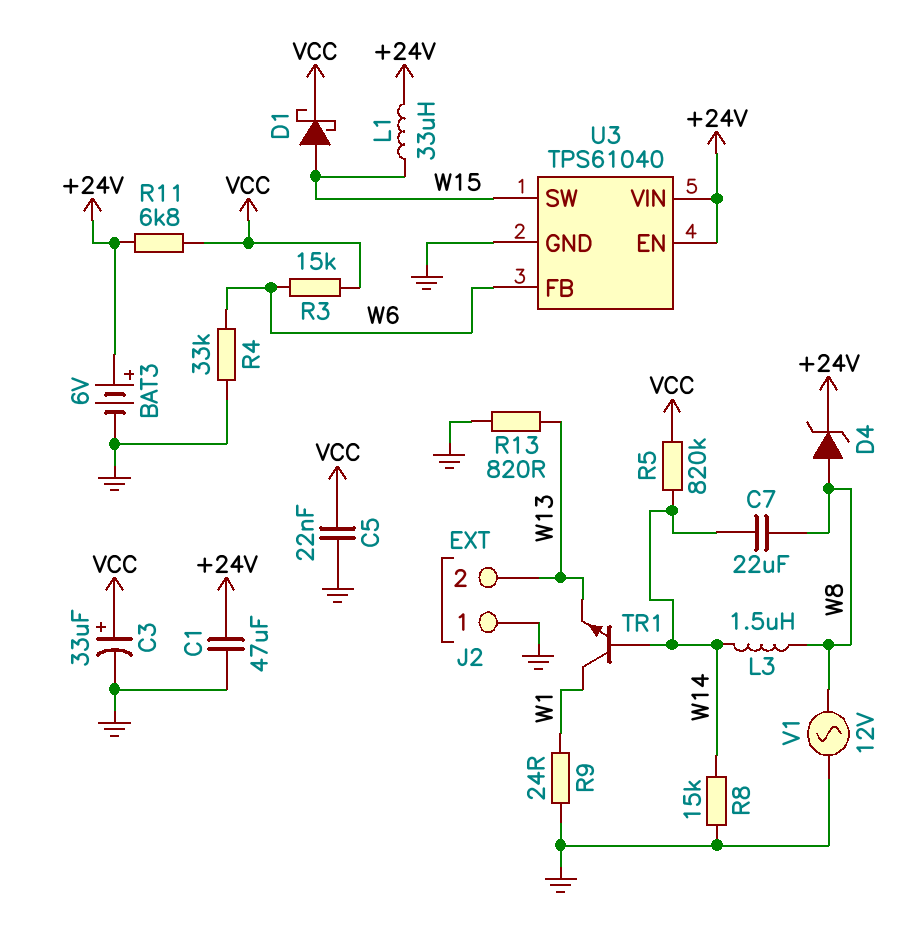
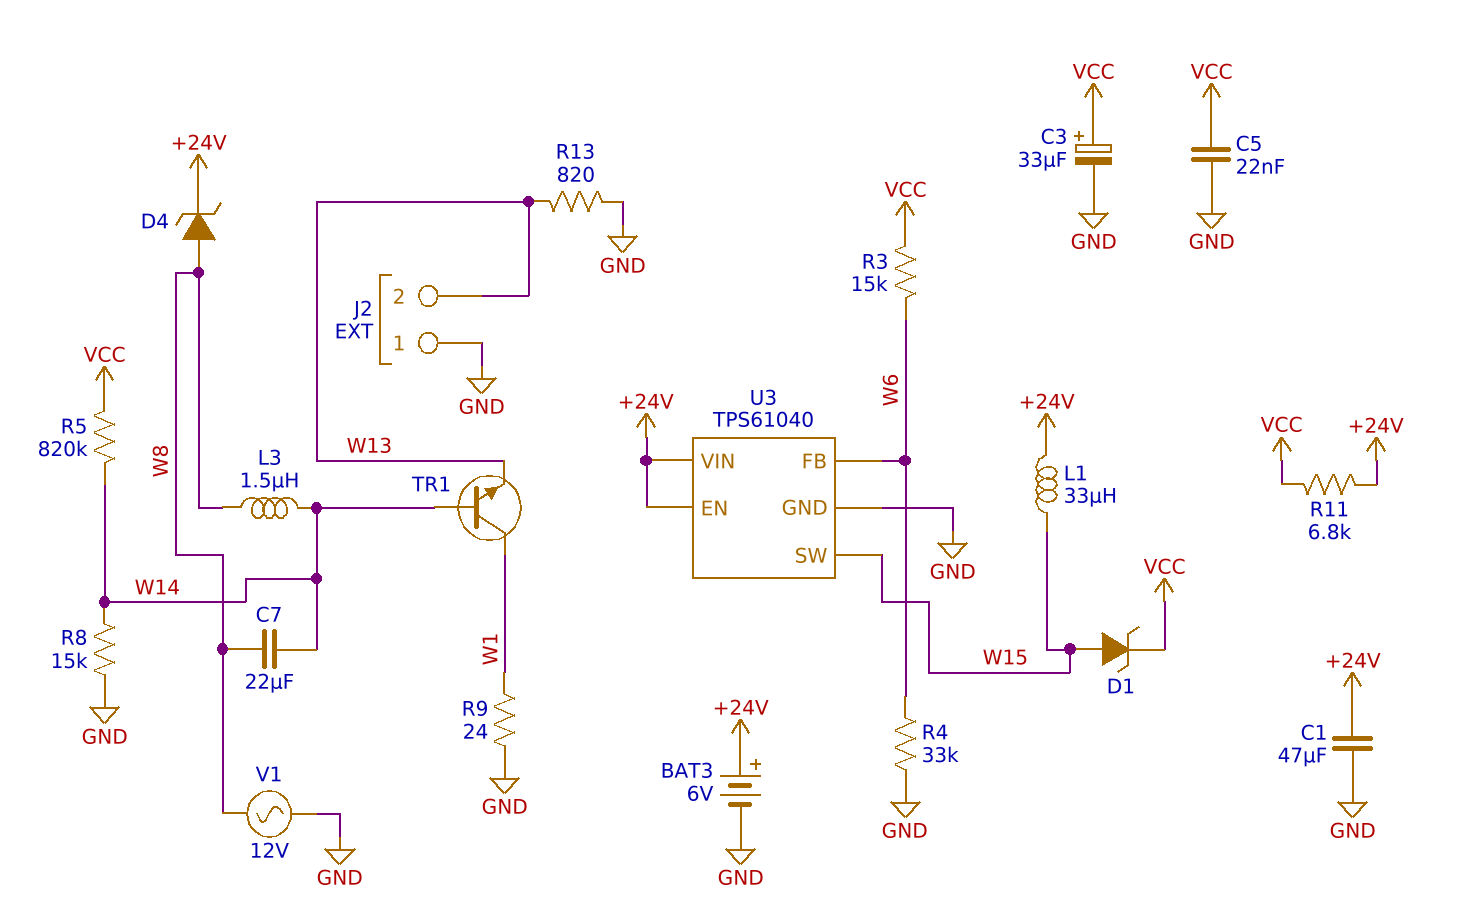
D1: schottky (A W15, K VCC) -> zener (A W15, K VCC)

